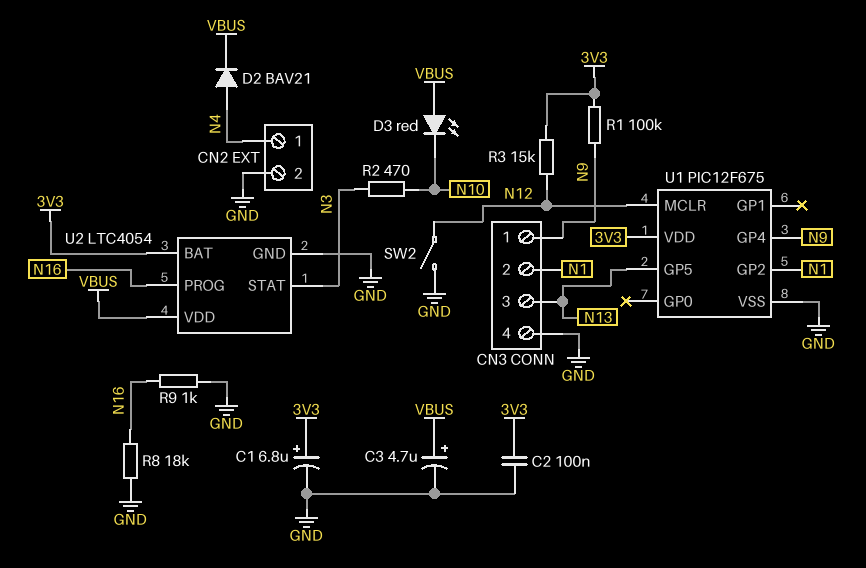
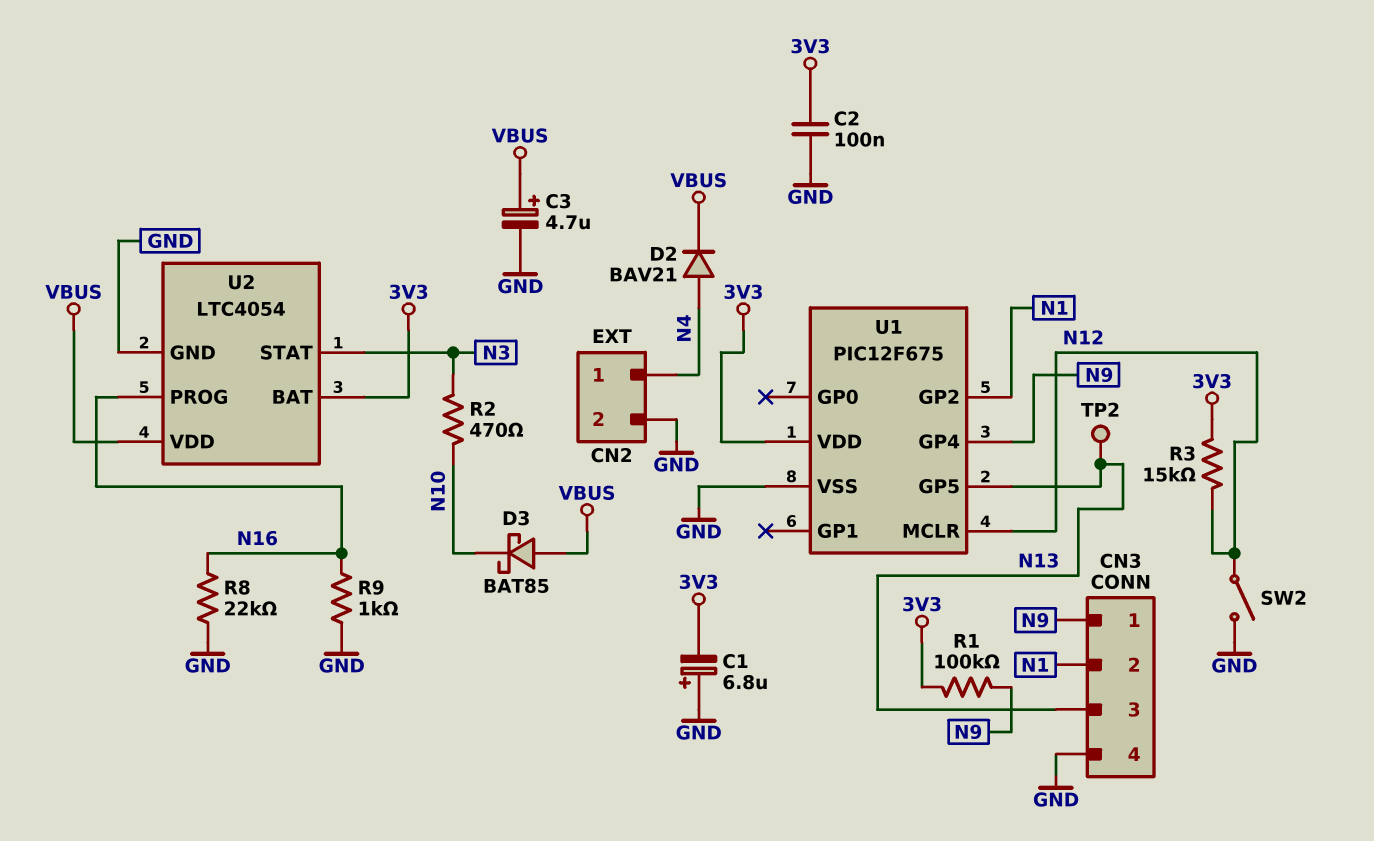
C1: 6.8uF (plus 3V3, minus GND) -> 6.8uF (plus GND, minus 3V3)
D3: LED red (A VBUS, K N10) -> schottky BAT85 (A VBUS, K N10)
R8: 18k (GND, N16) -> 22k (GND, N16)
TP2: none -> test point (N13)

